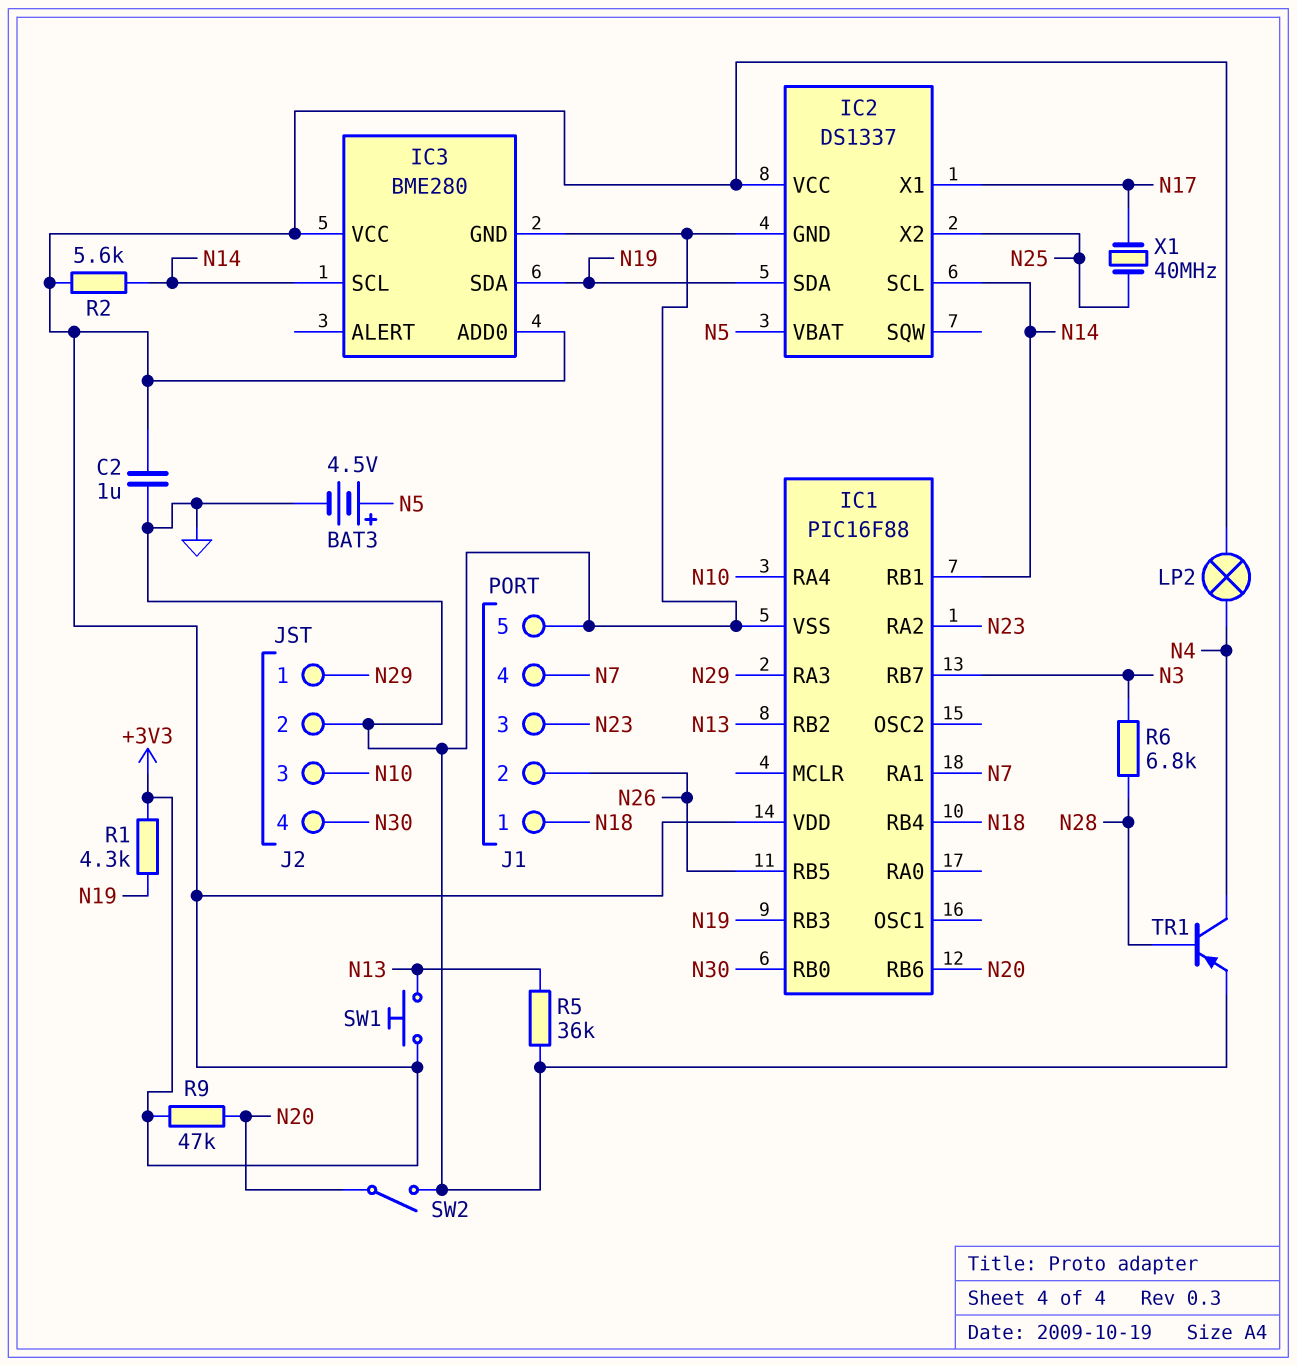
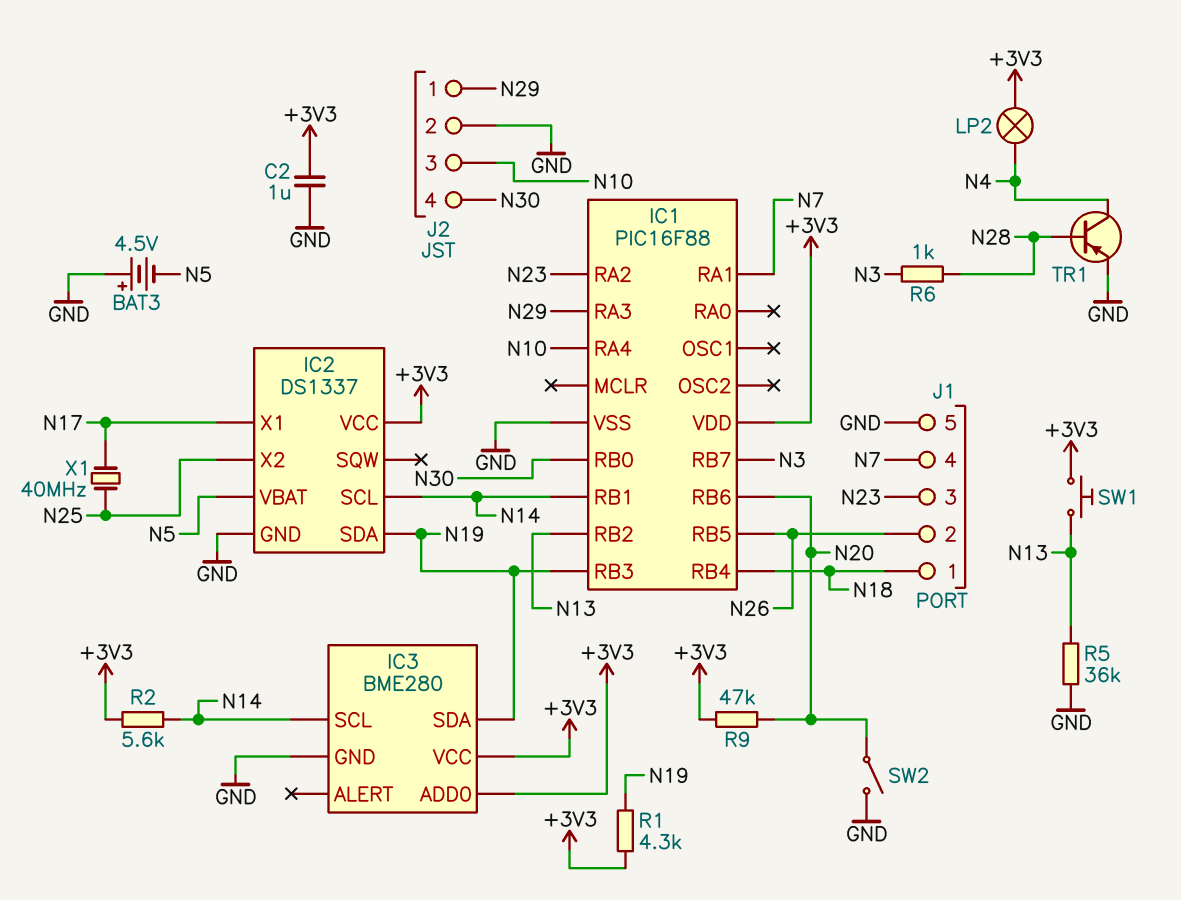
BAT3: 4.5V (plus N5, minus GND) -> 4.5V (plus GND, minus N5)
R6: 6.8k (N3, N28) -> 1k (N3, N28)

